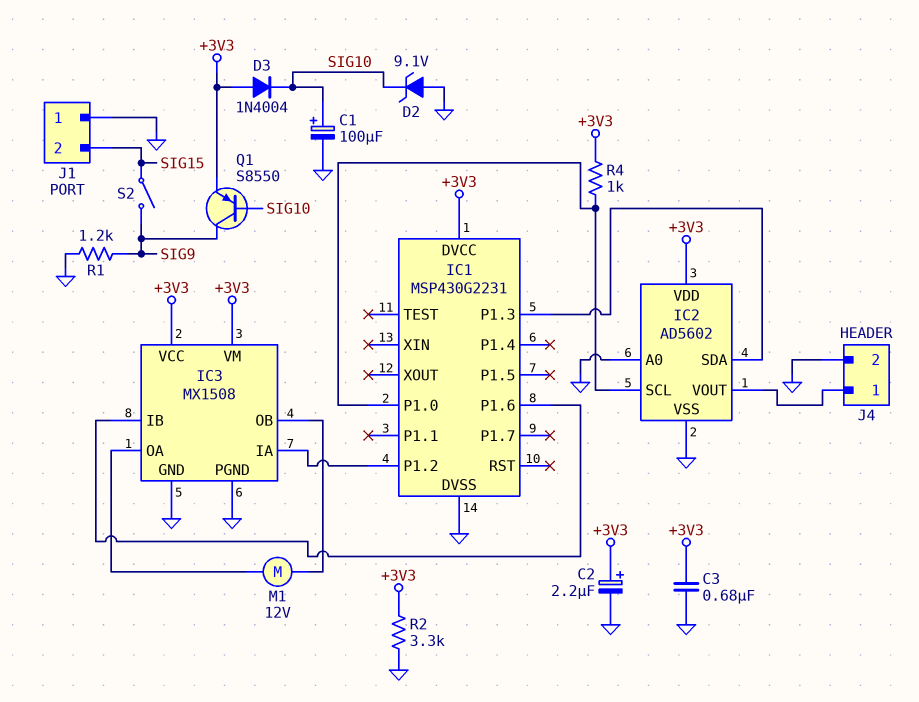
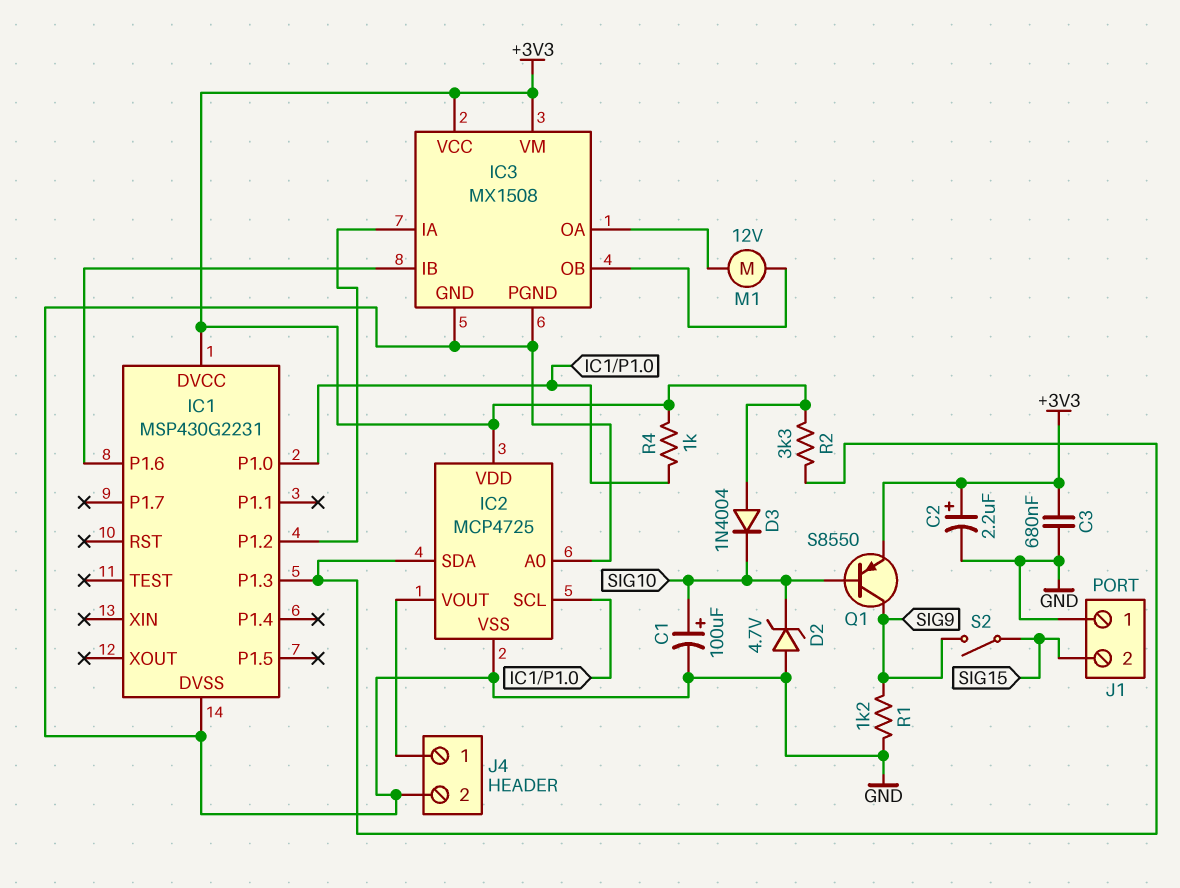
D2: zener 9.1V (A GND, K SIG10) -> zener 4.7V (A GND, K SIG10)
IC2: AD5602 -> MCP4725
R2: 3.3k (+3V3, GND) -> 3.3k (+3V3, IC1/P1.3)

